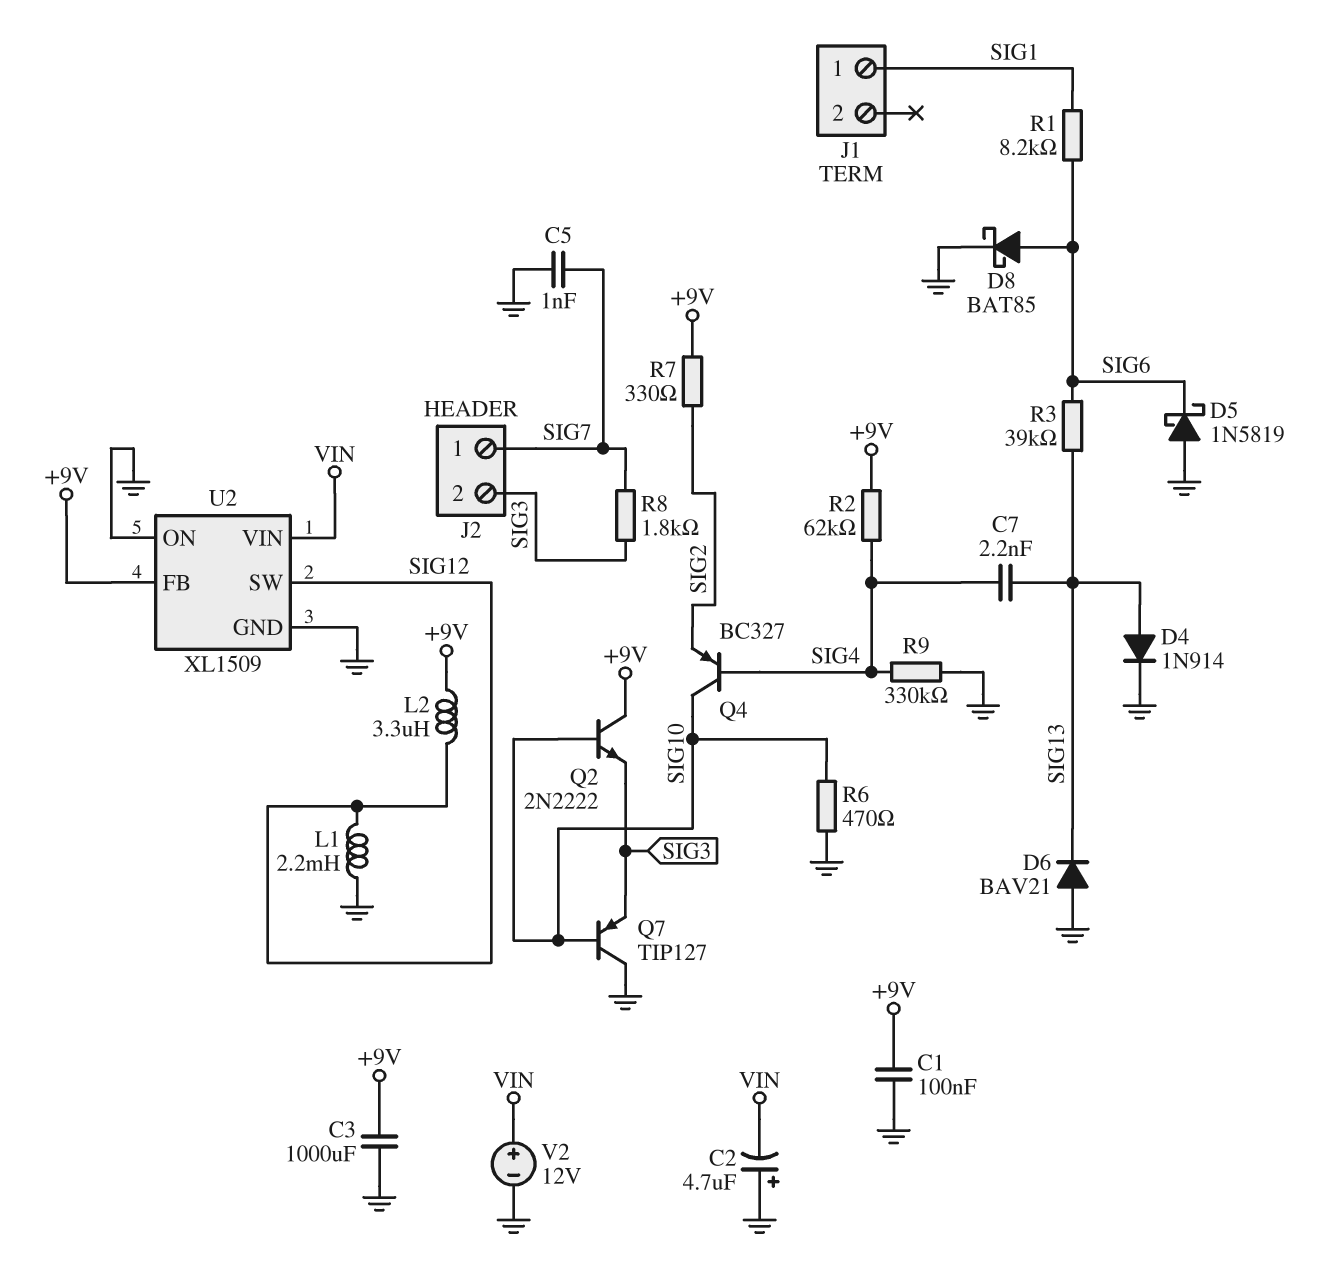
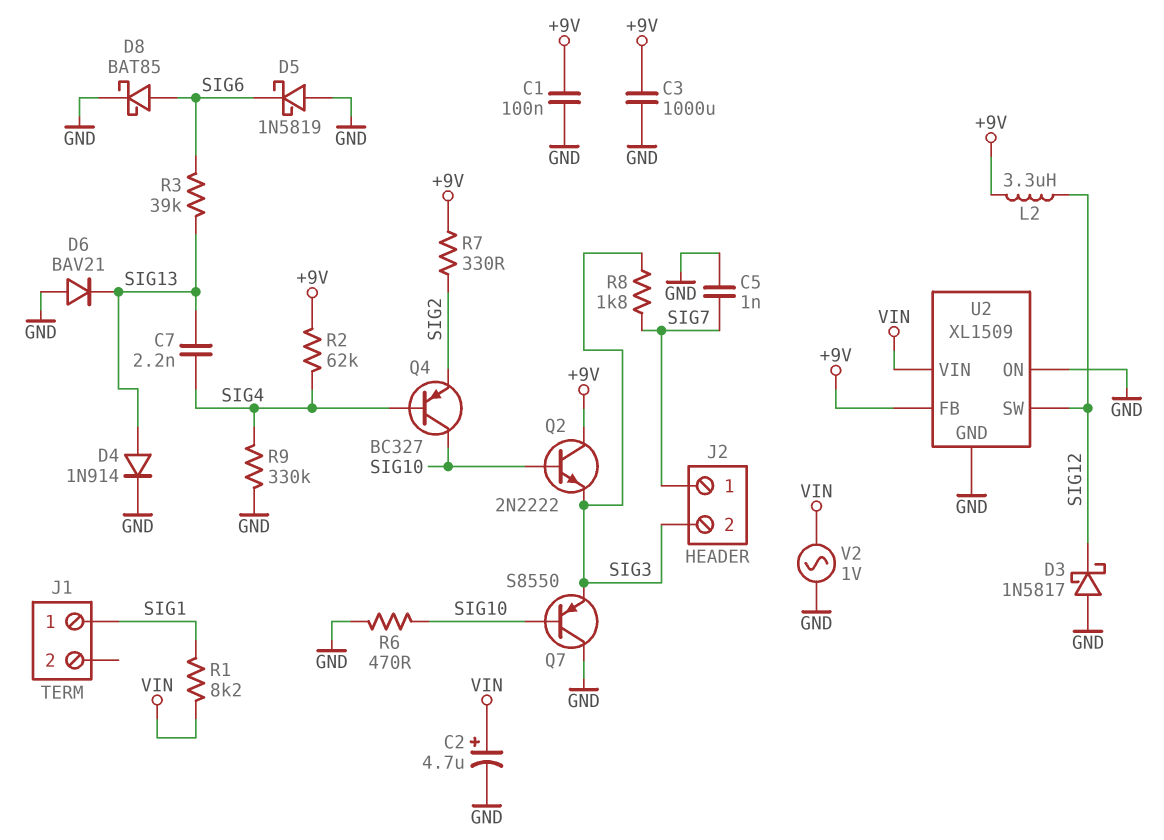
C2: 4.7uF (plus GND, minus VIN) -> 4.7uF (plus VIN, minus GND)
D3: none -> schottky 1N5817 (A GND, K SIG12)
L1: 2.2mH (GND, SIG12) -> none
Q7: PNP TIP127 (B SIG10, C GND, E SIG3) -> PNP S8550 (B SIG10, C GND, E SIG3)
R1: 8.2k (SIG1, SIG6) -> 8.2k (SIG1, VIN)
V2: 12V (plus VIN, minus GND) -> AC 1V (GND, VIN)

